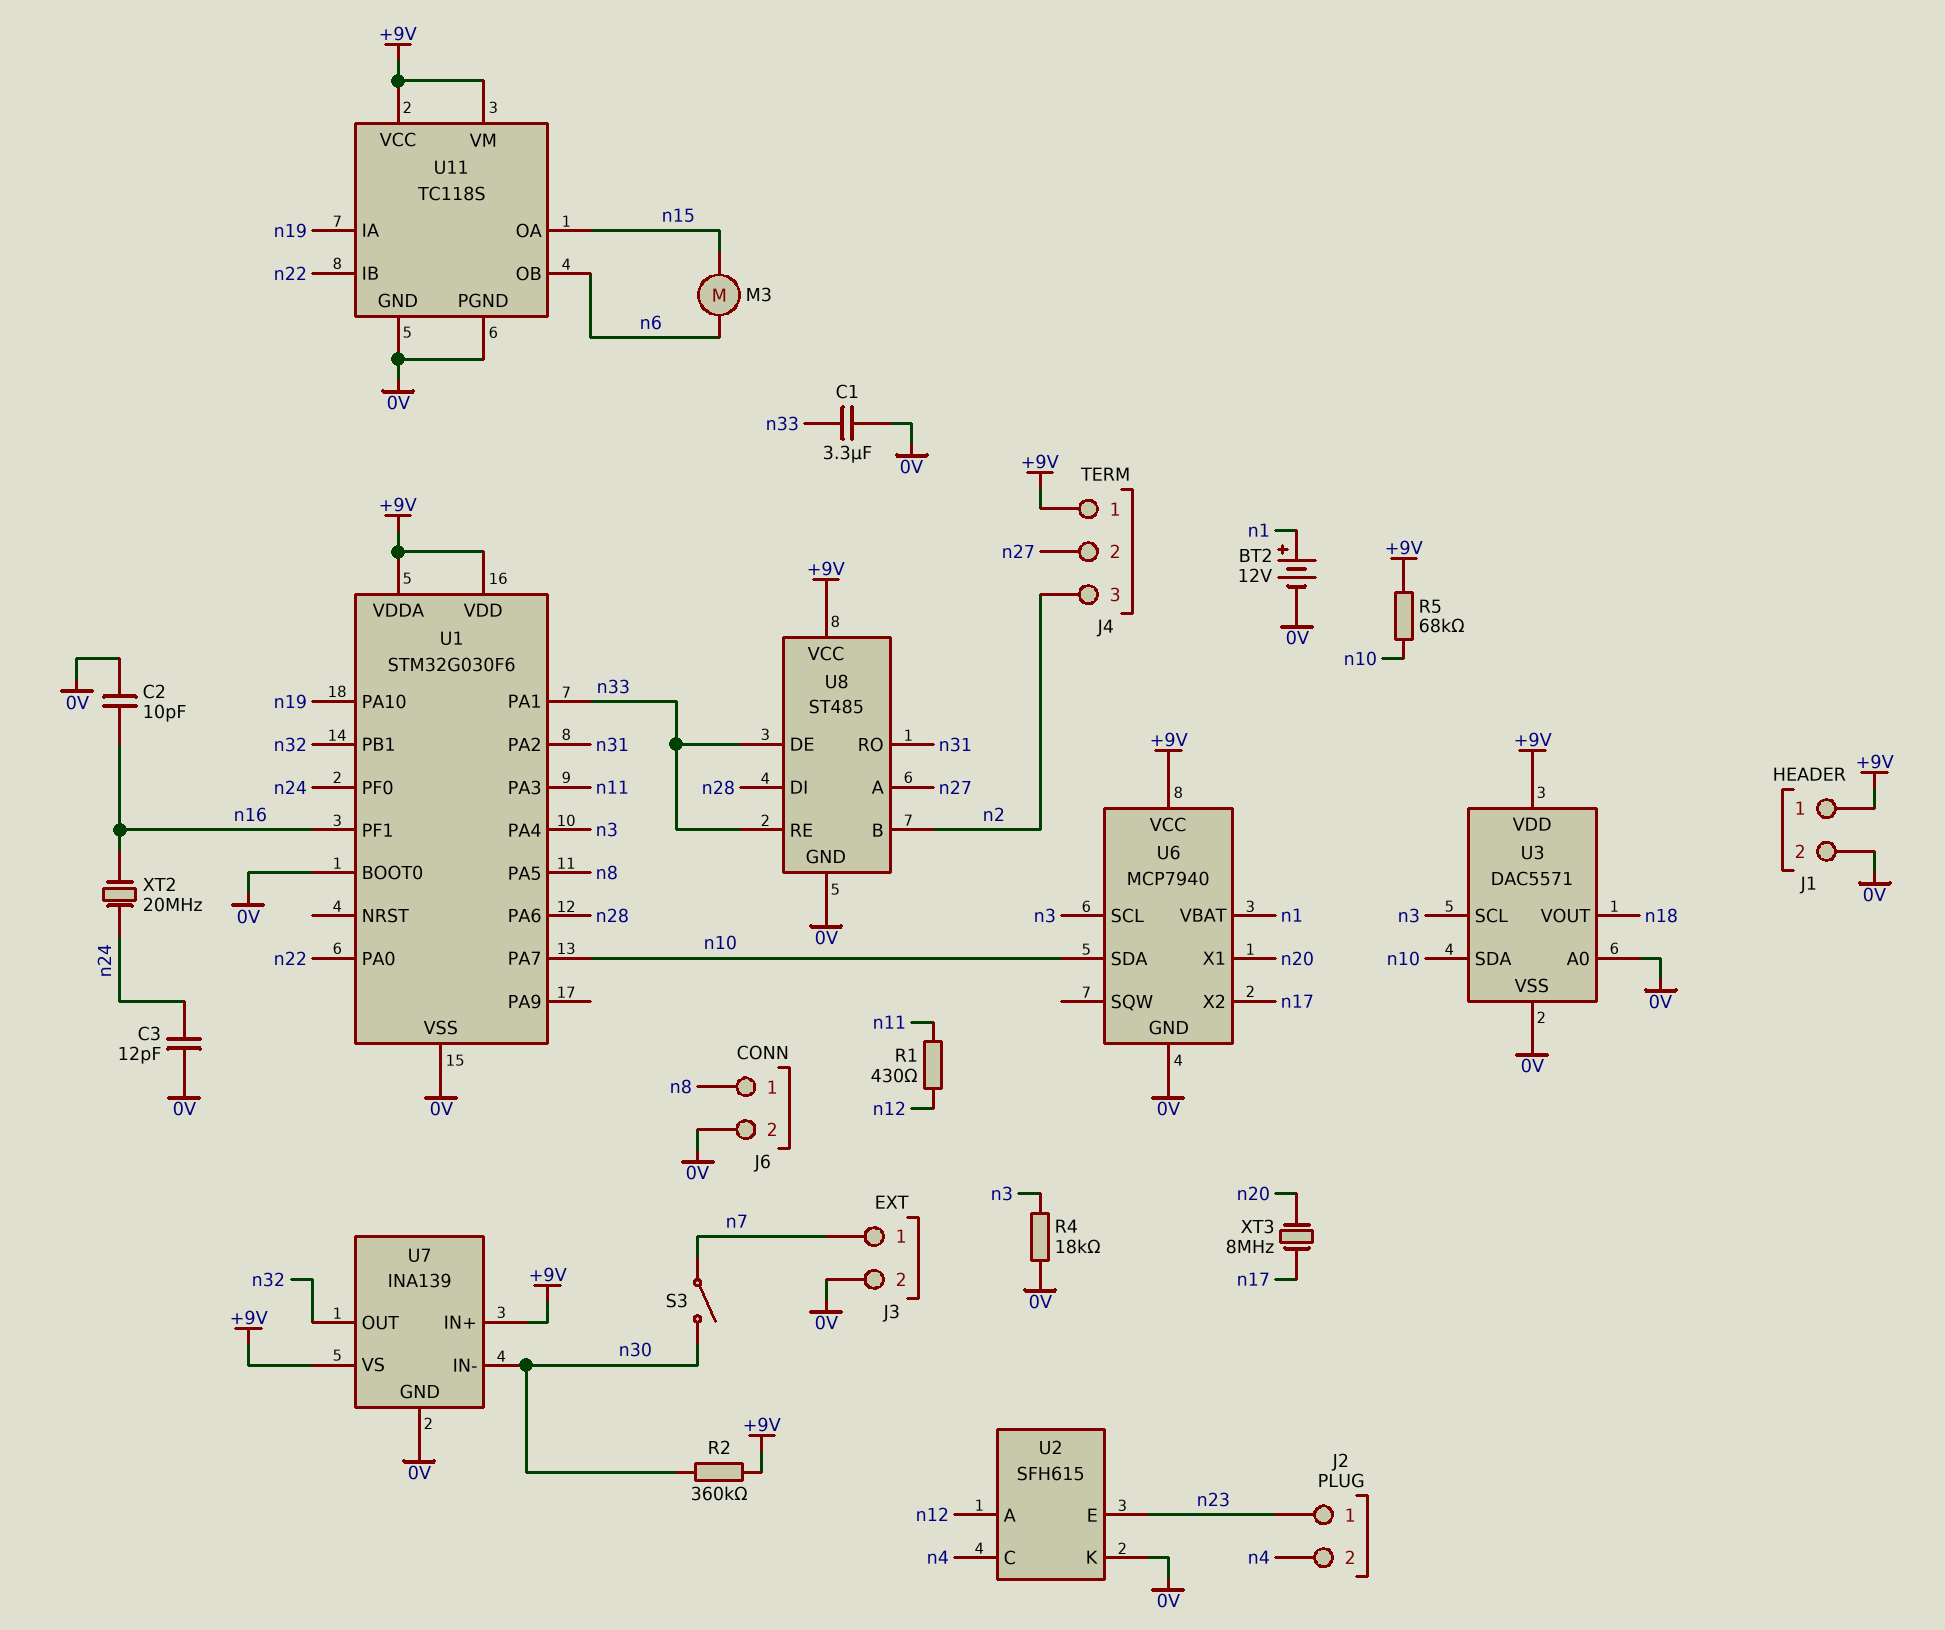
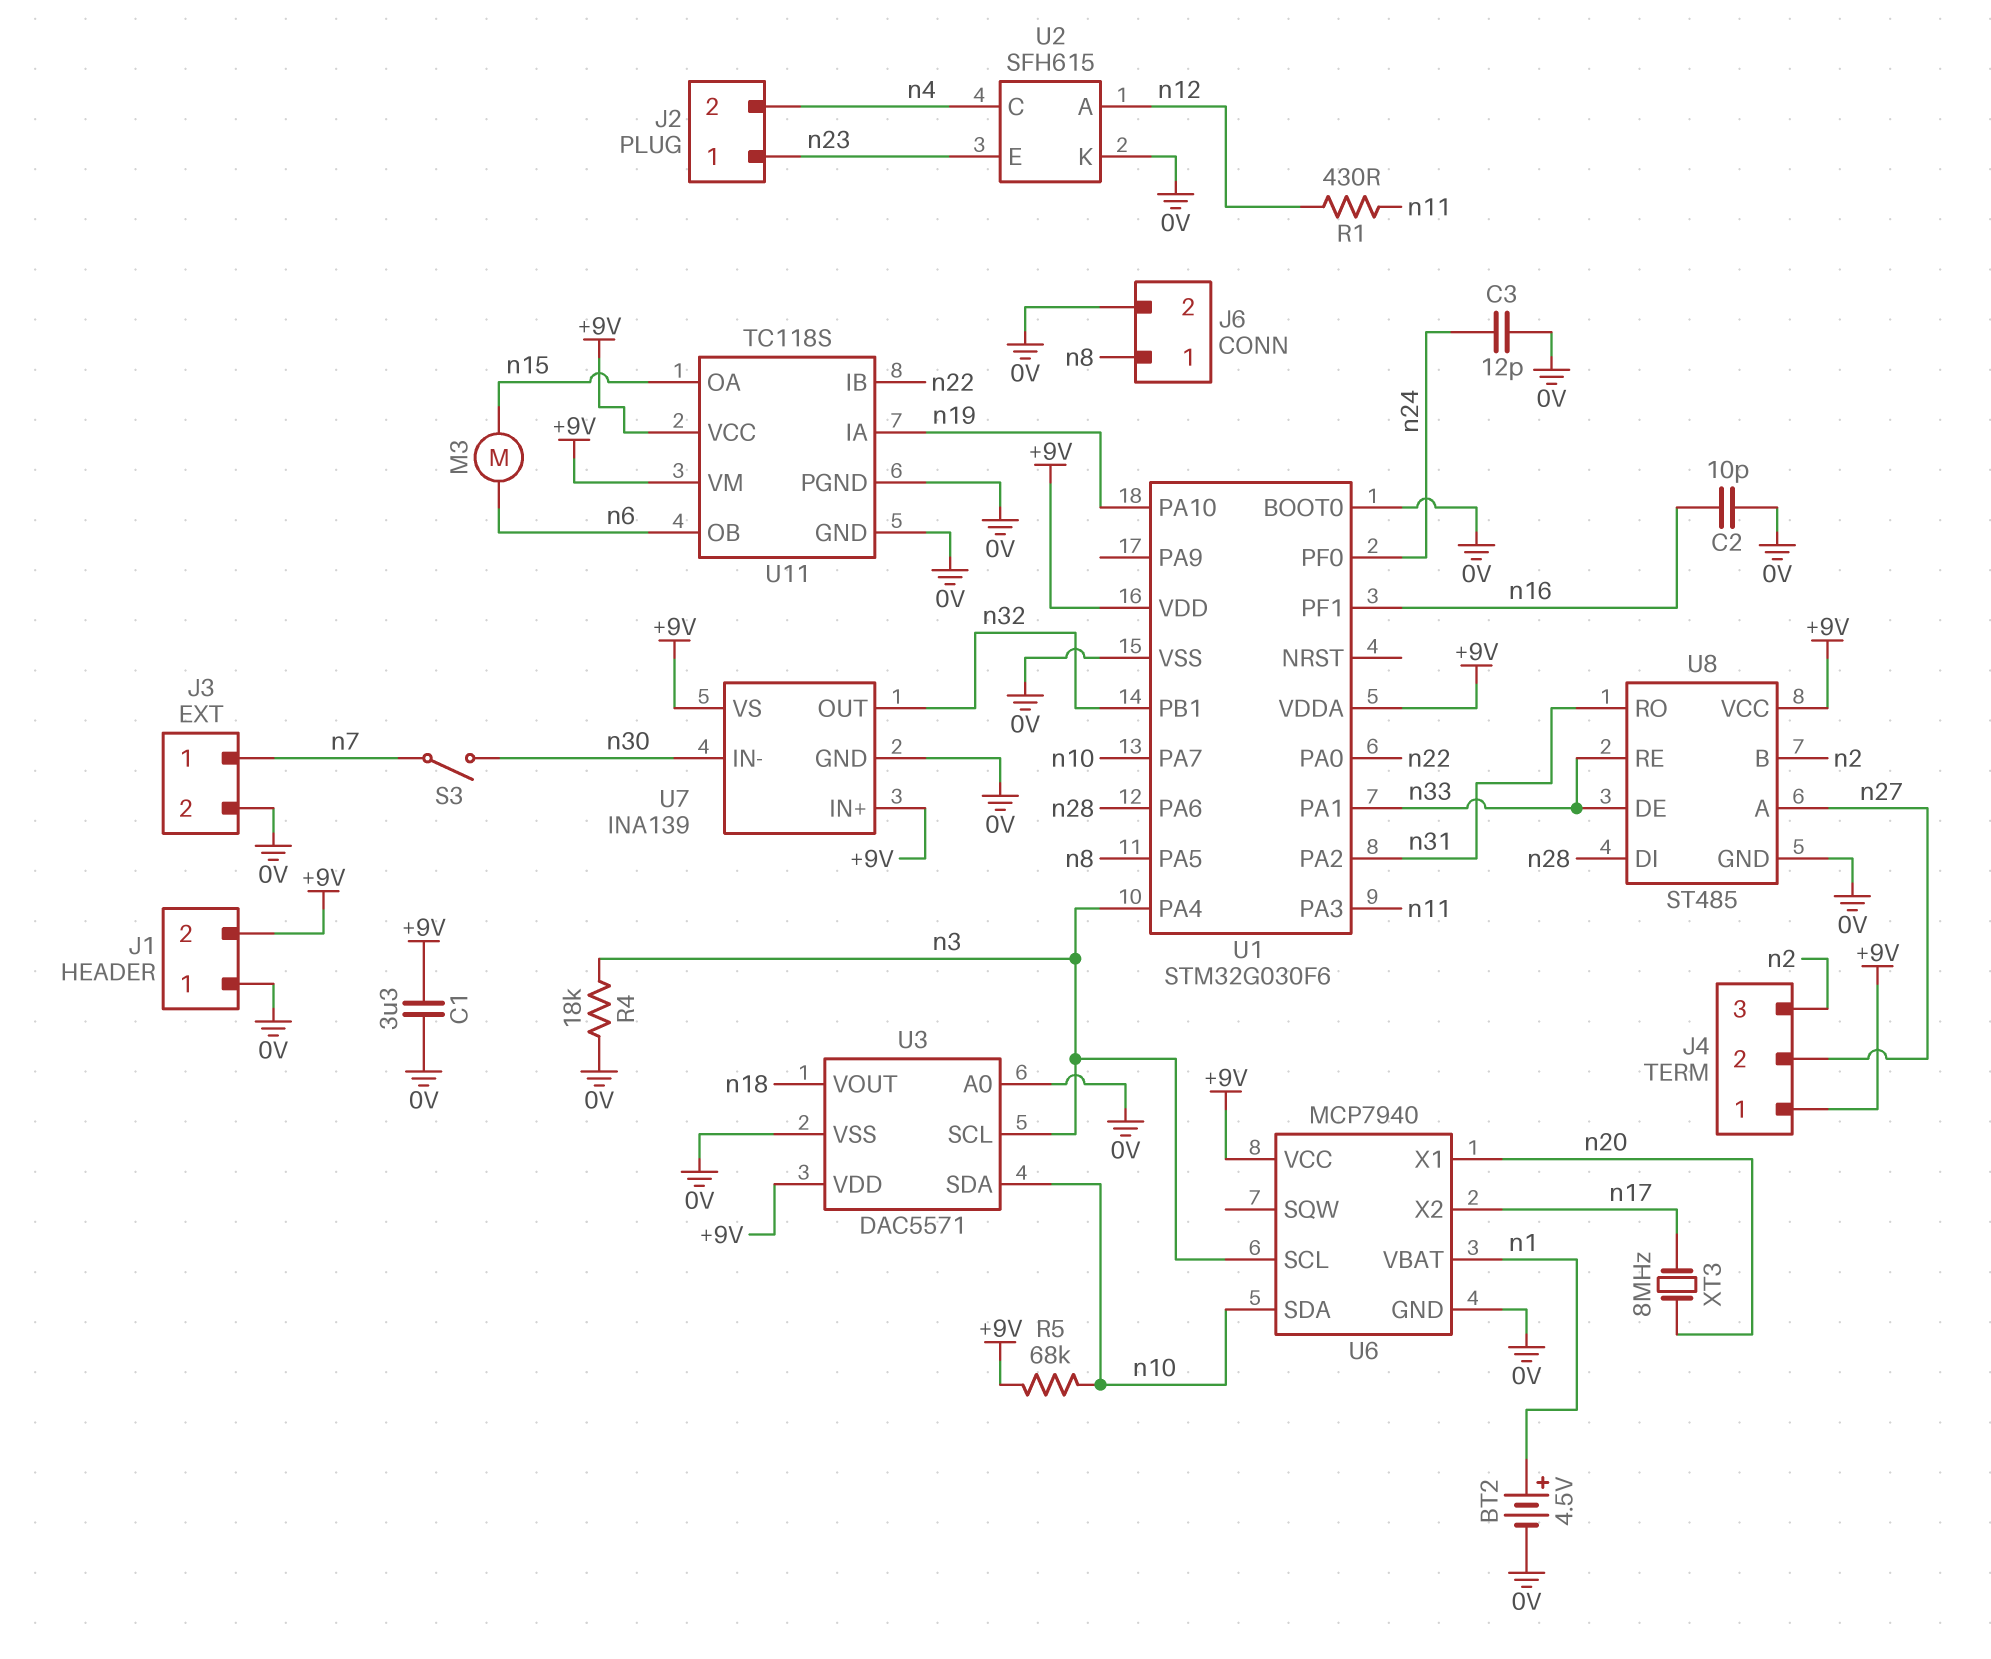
BT2: 12V (plus n1, minus 0V) -> 4.5V (plus n1, minus 0V)
C1: 3.3uF (0V, n33) -> 3.3uF (+9V, 0V)
J1 pin 1: +9V -> 0V
J1 pin 2: 0V -> +9V
R2: 360k (+9V, n30) -> none
XT2: 20MHz (n16, n24) -> none

